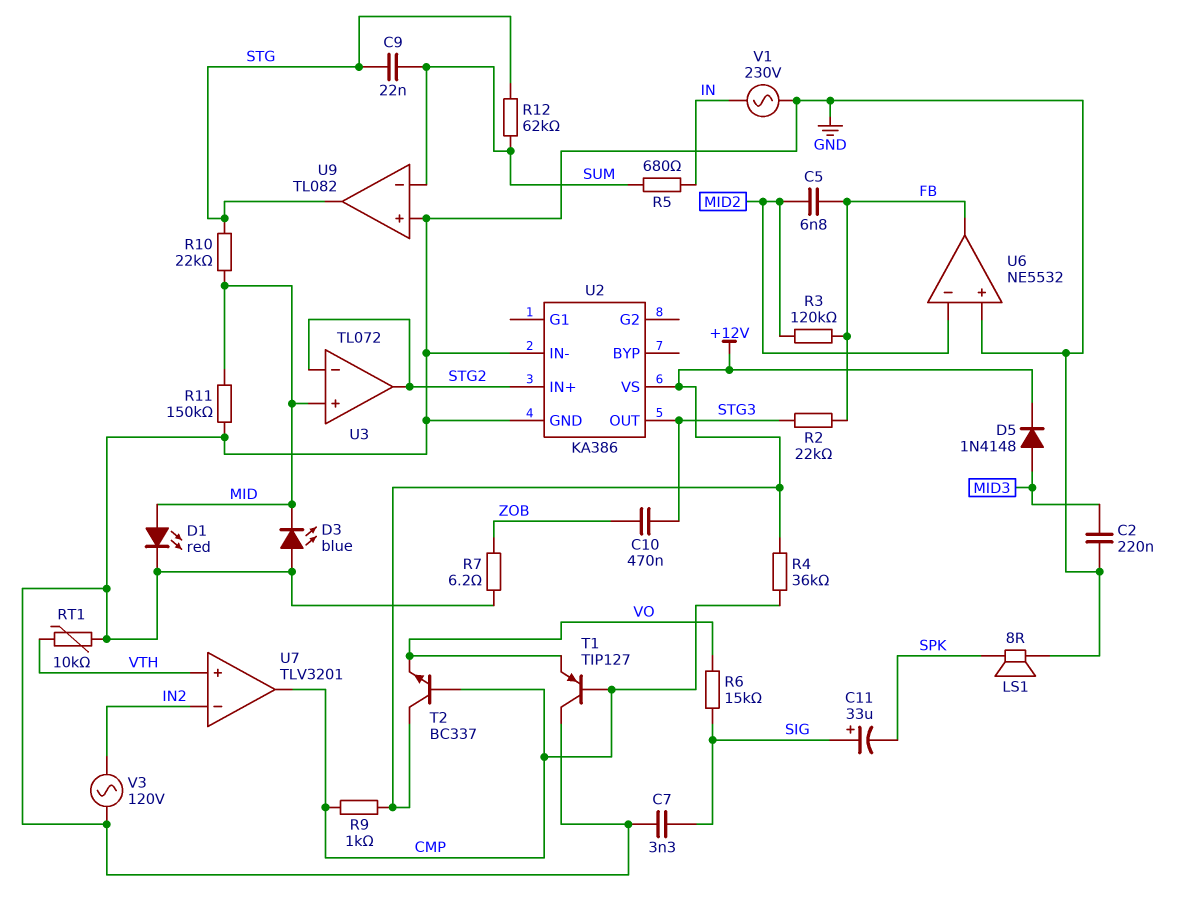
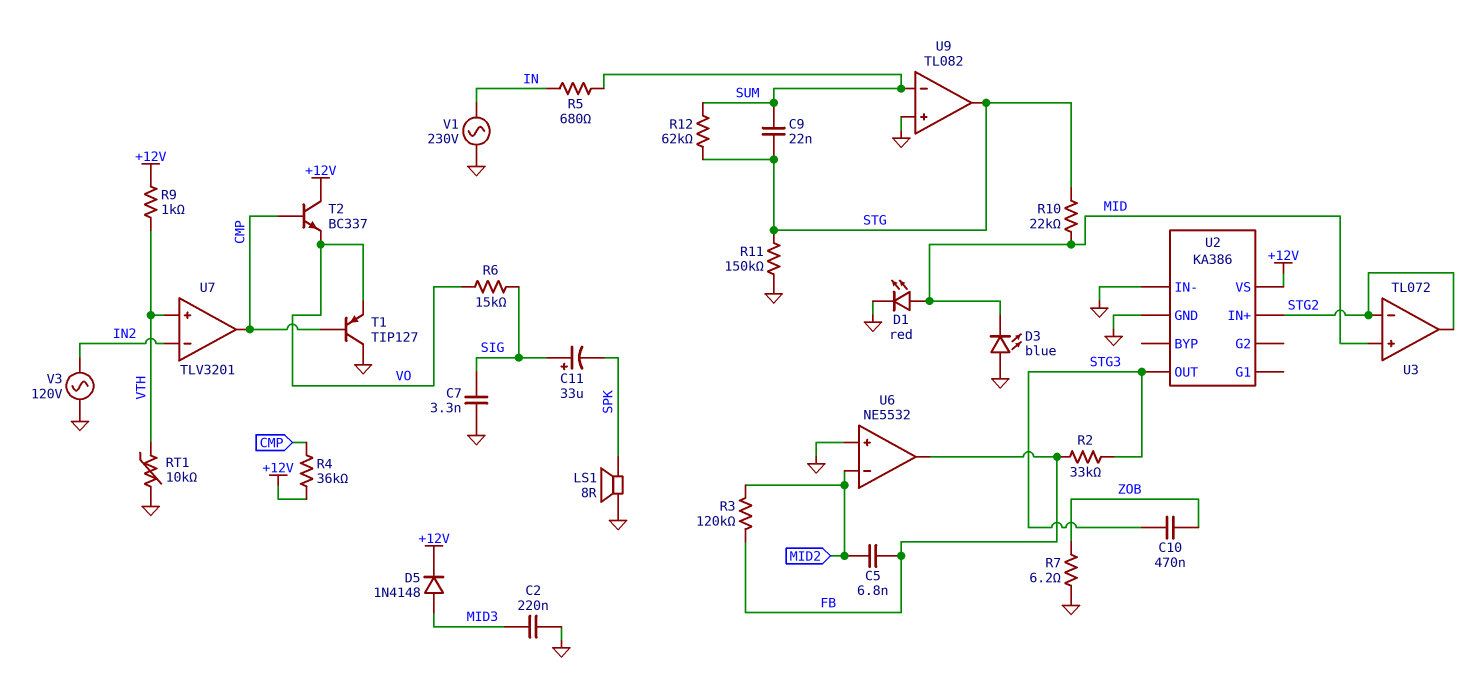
R2: 22k (FB, STG3) -> 33k (FB, STG3)
R9: 1k (+12V, CMP) -> 1k (+12V, VTH)
R11: 150k (GND, MID) -> 150k (GND, STG)

